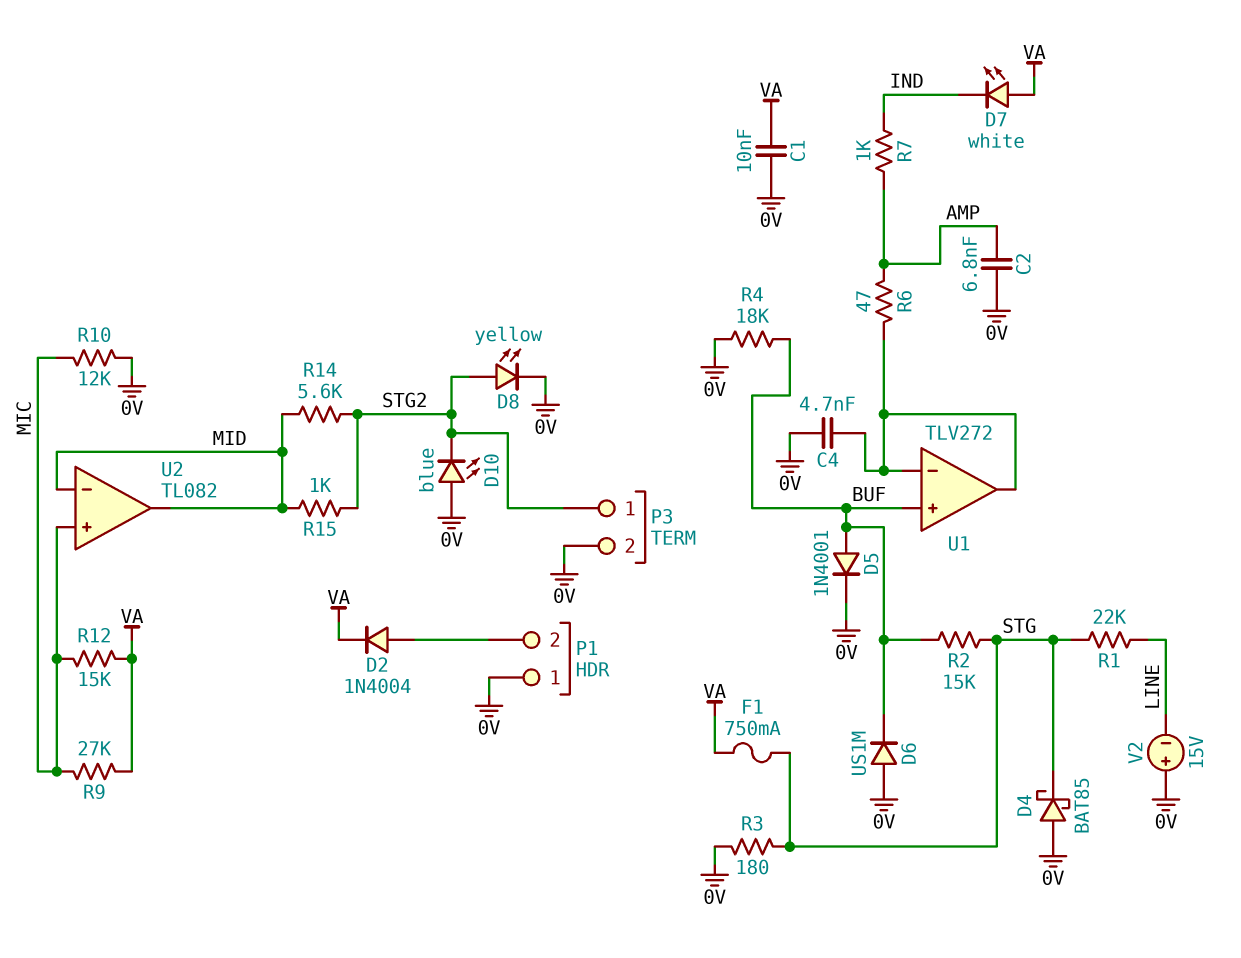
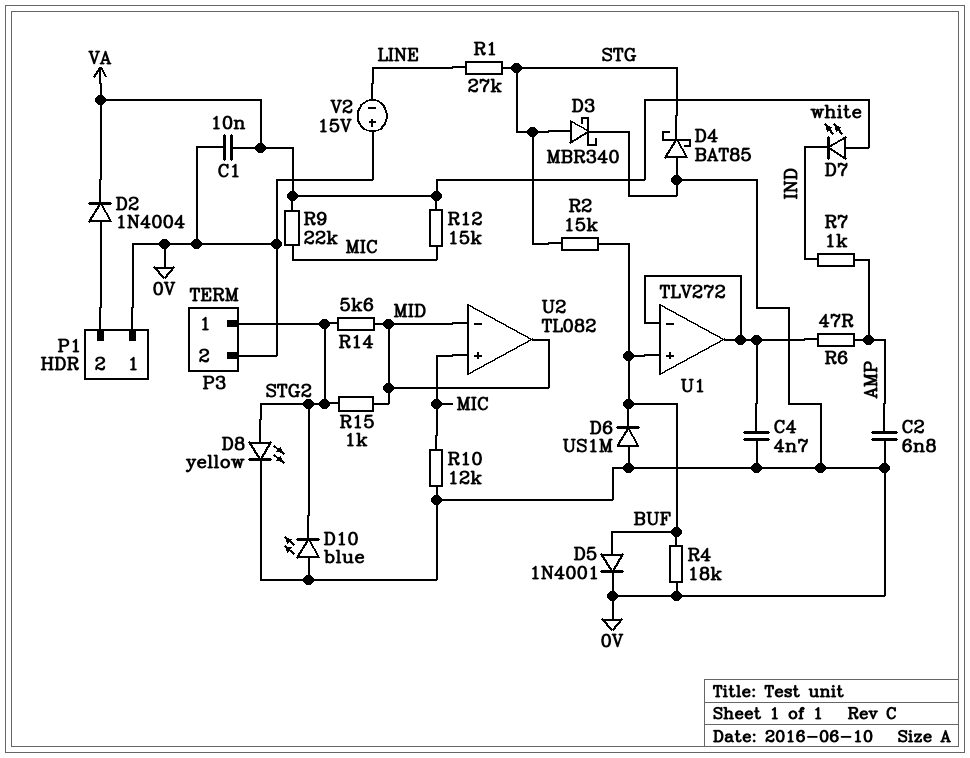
D3: none -> schottky MBR340 (A STG, K 0V)
F1: 750mA (STG, VA) -> none
R1: 22k (LINE, STG) -> 27k (LINE, STG)
R3: 180 (0V, STG) -> none
R9: 27k (MIC, VA) -> 22k (MIC, VA)

